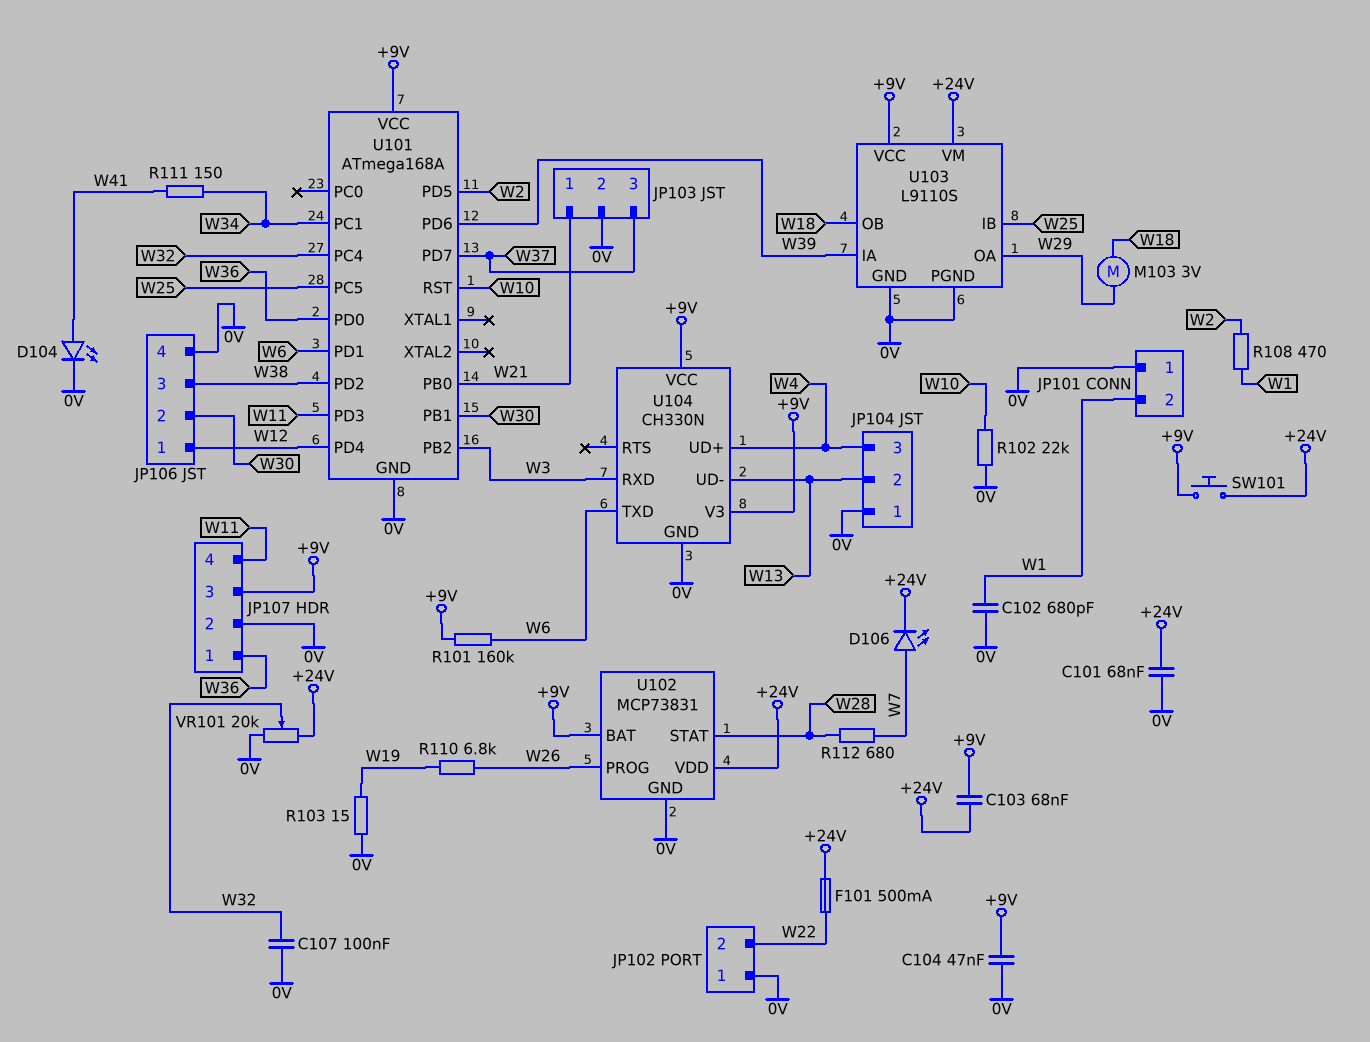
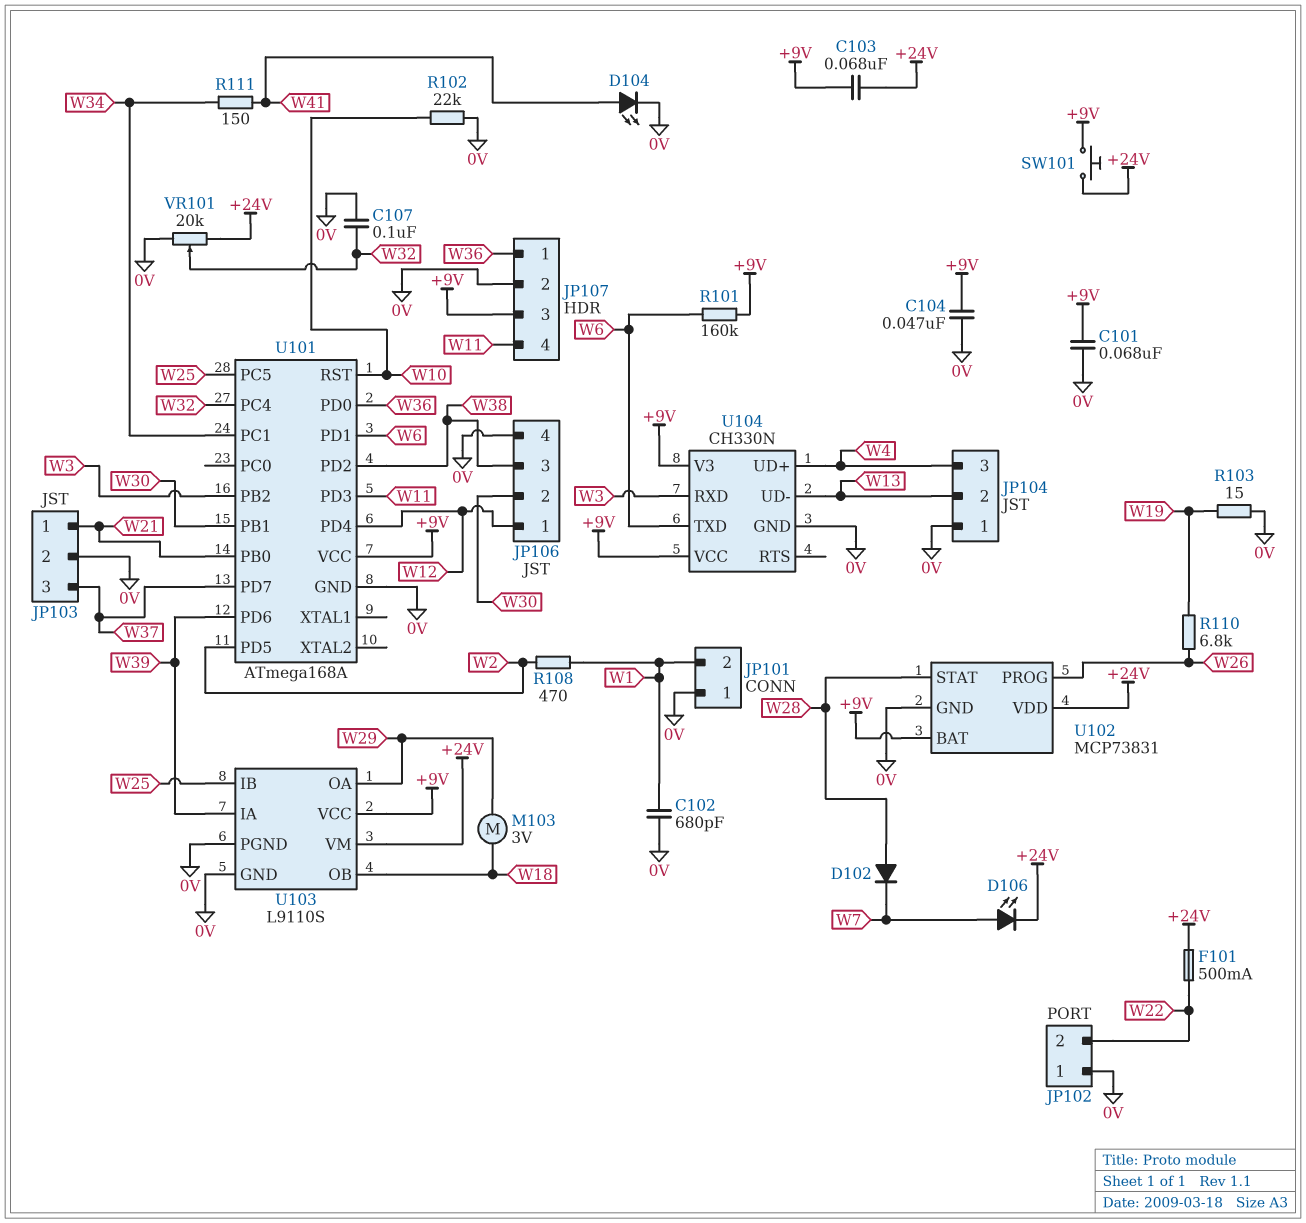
C101: 68nF (+24V, 0V) -> 68nF (+9V, 0V)
D102: none -> diode (A W28, K W7)
R112: 680 (W7, W28) -> none

